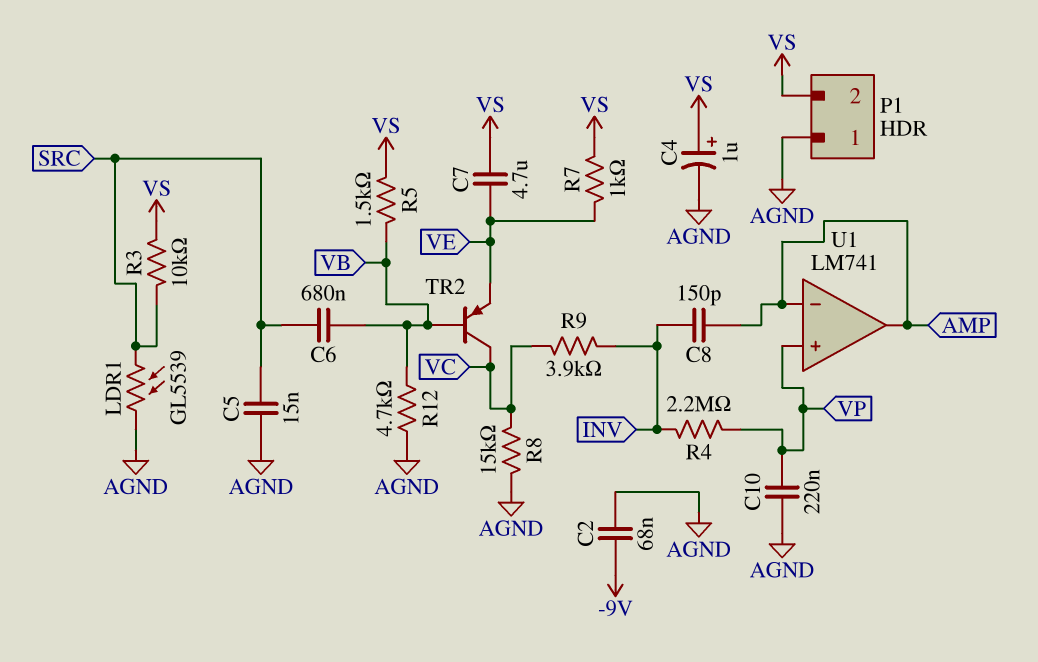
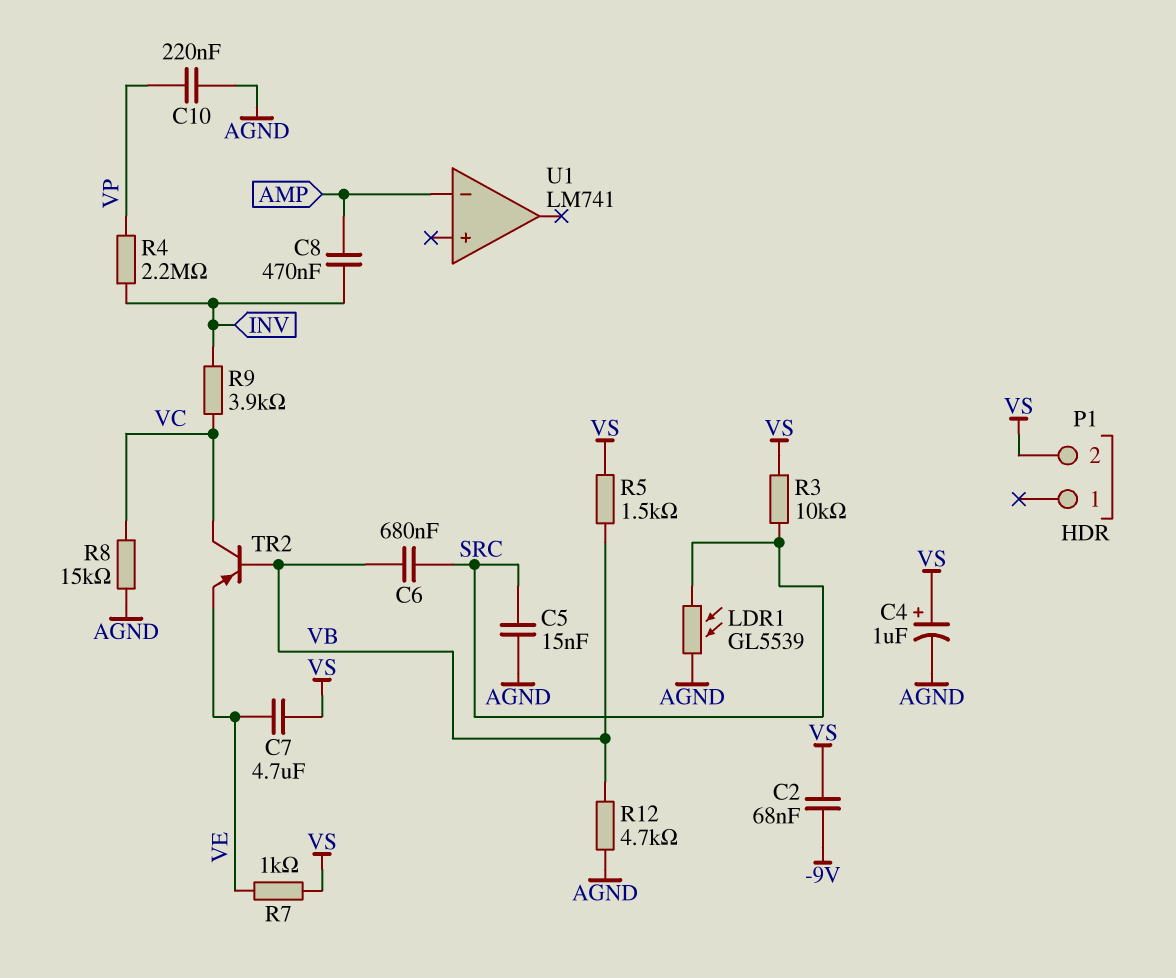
C2: 68nF (-9V, AGND) -> 68nF (-9V, VS)
C8: 150pF (AMP, INV) -> 470nF (AMP, INV)
P1 pin 1: AGND -> none
U1 pin in+: VP -> none
U1 pin out: AMP -> none

